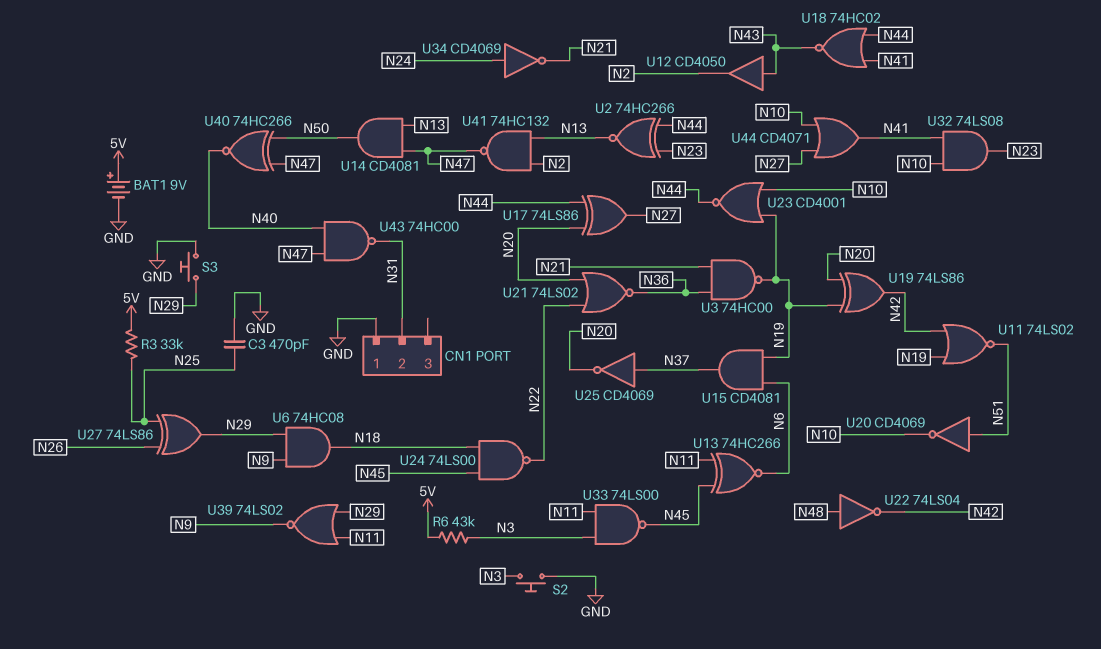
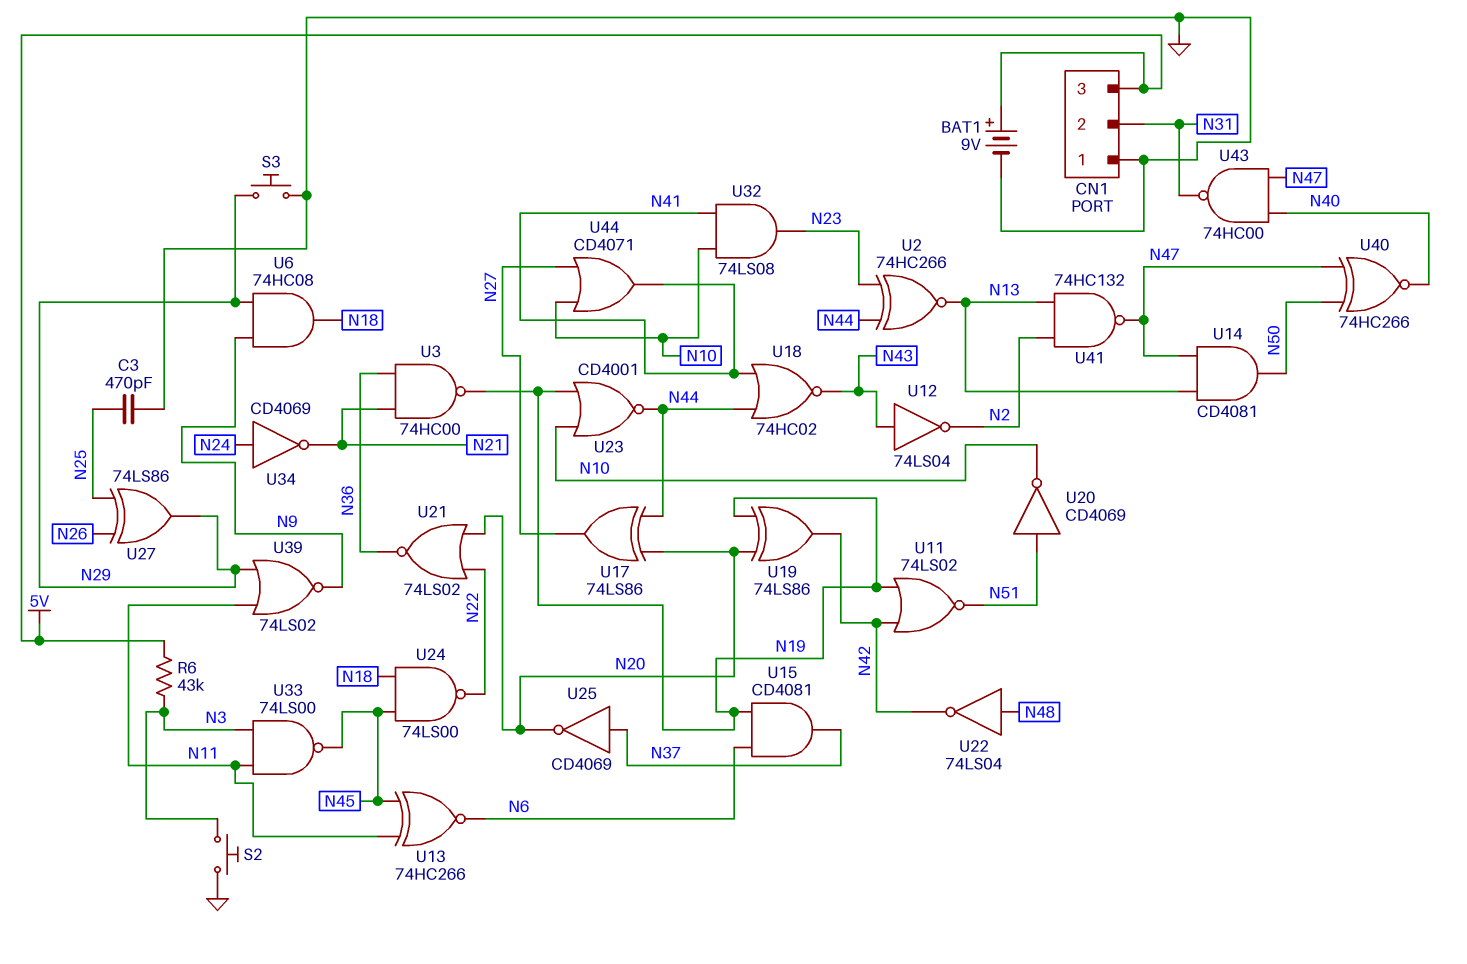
CN1 pin 3: none -> 5V
R3: 33k (5V, N25) -> none
U12: buffer CD4050 (in N43, out N2) -> NOT 74LS04 (in N43, out N2)

